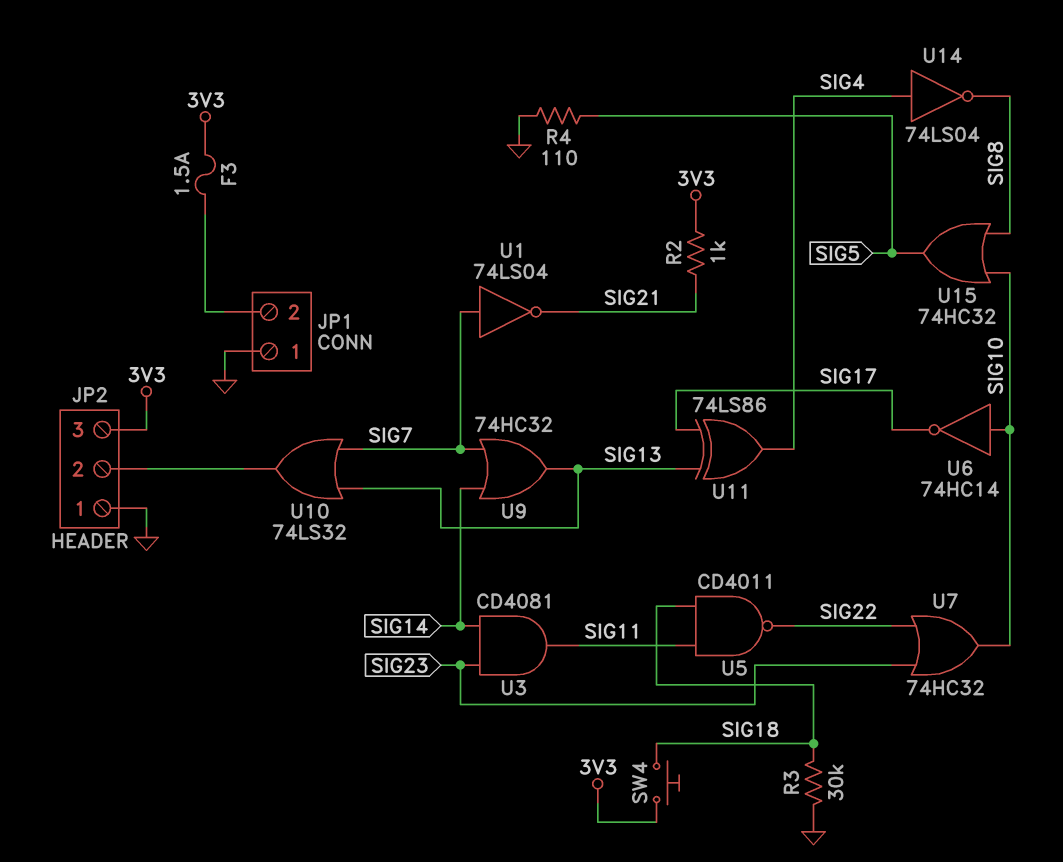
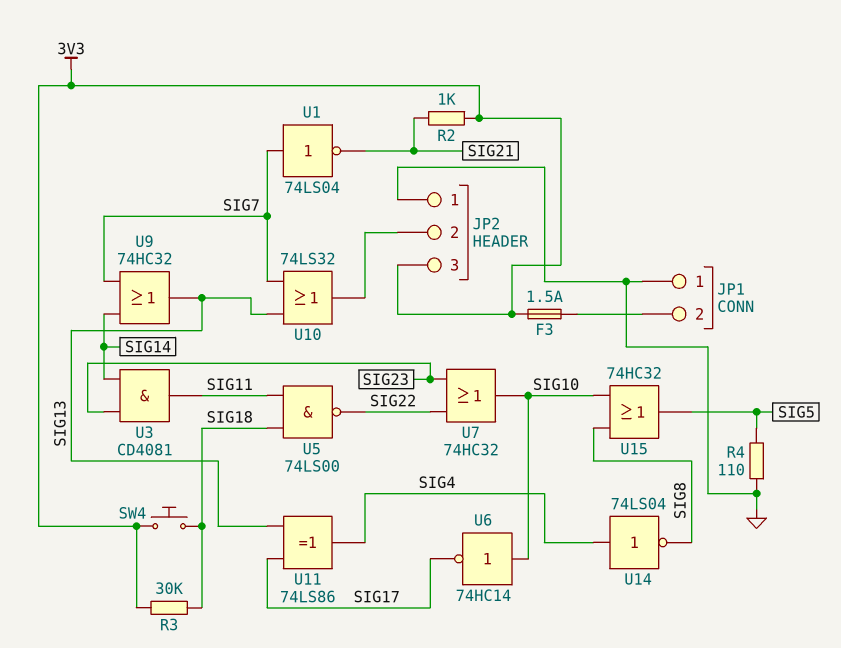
R3: 30k (GND, SIG18) -> 30k (3V3, SIG18)
U5: NAND CD4011 (in SIG11, in SIG18, out SIG22) -> NAND 74LS00 (in SIG11, in SIG18, out SIG22)

